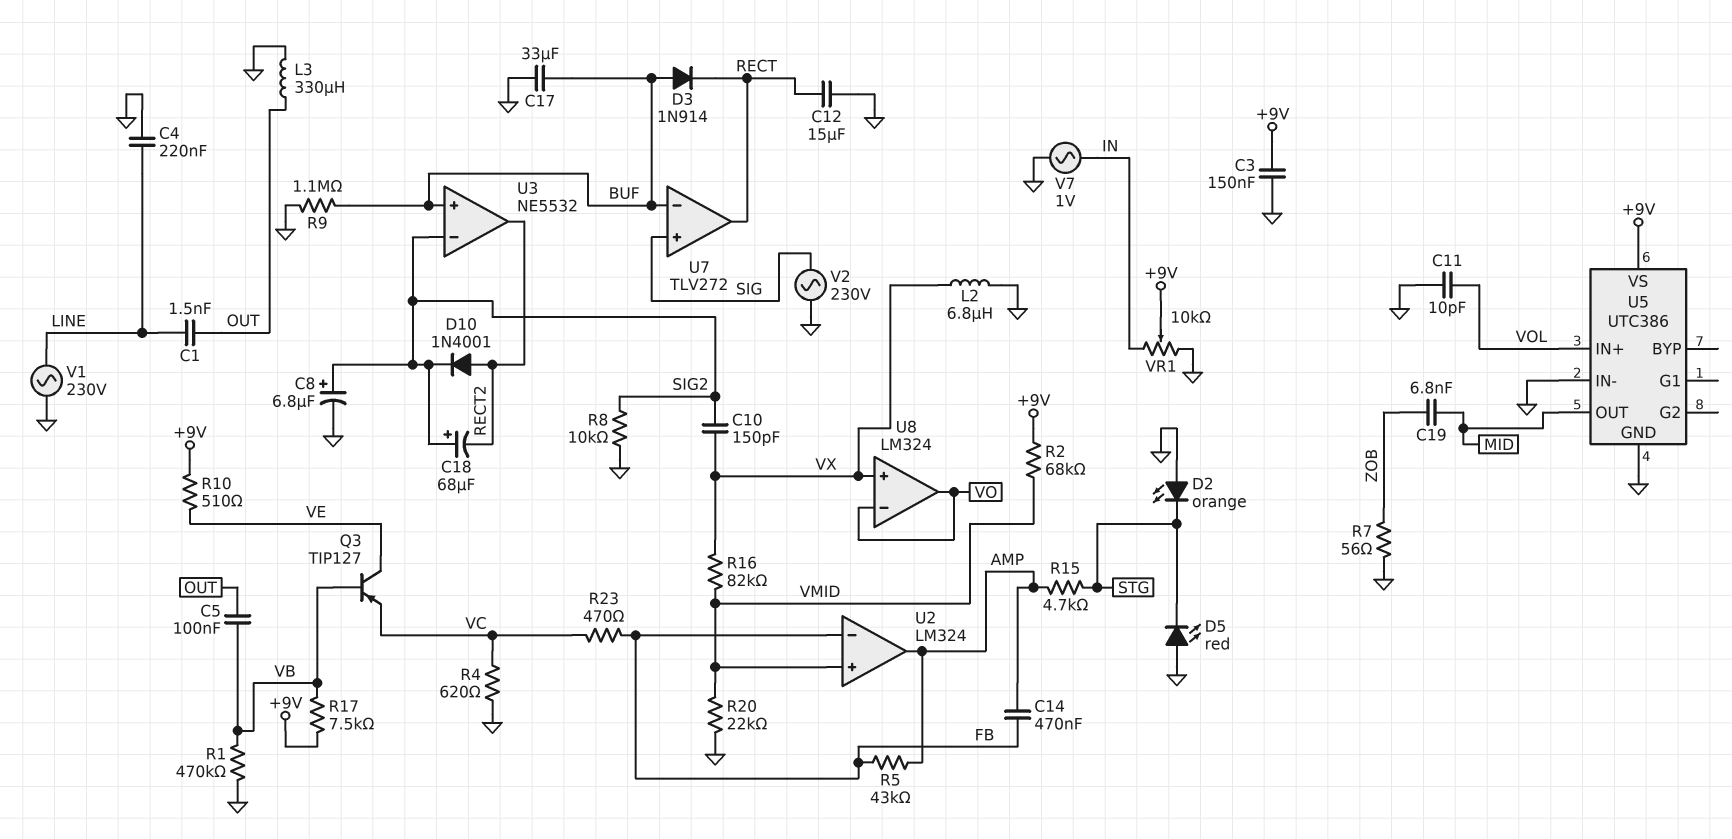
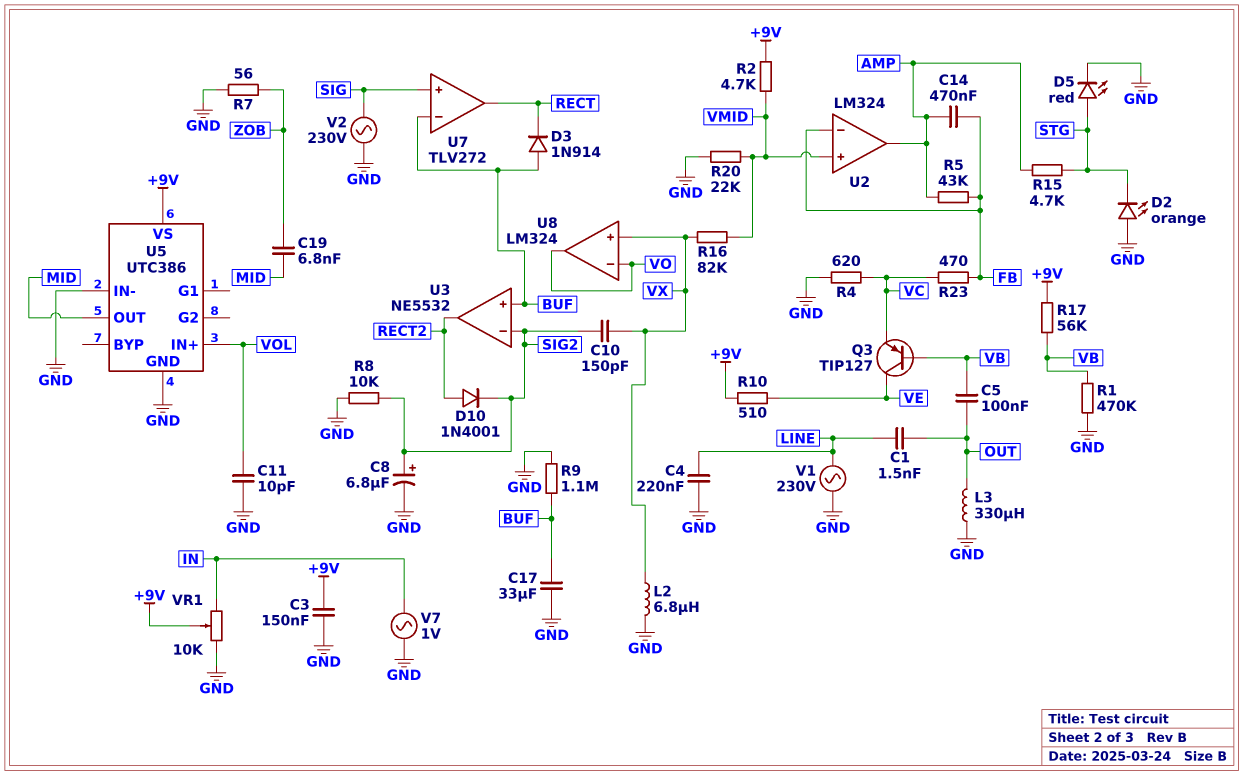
C12: 15uF (GND, RECT) -> none
C18: 68uF (plus SIG2, minus RECT2) -> none
D5: LED red (A GND, K STG) -> LED red (A STG, K GND)
R2: 68k (+9V, VMID) -> 4.7k (+9V, VMID)
R17: 7.5k (+9V, VB) -> 56k (+9V, VB)

